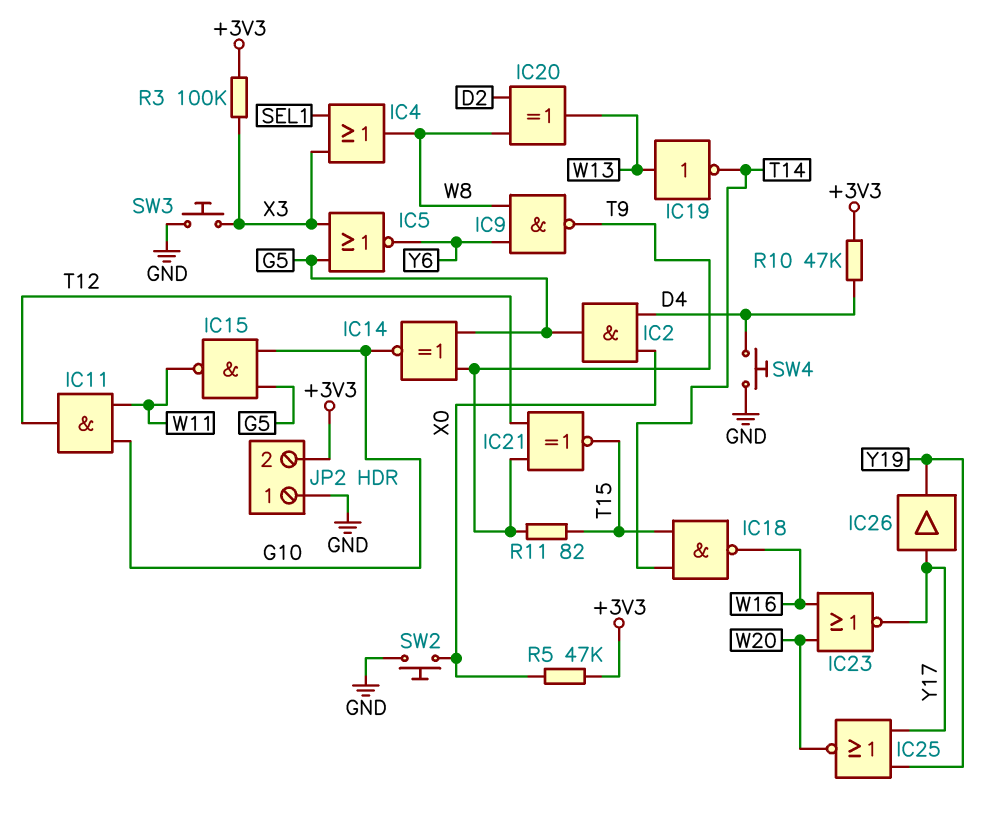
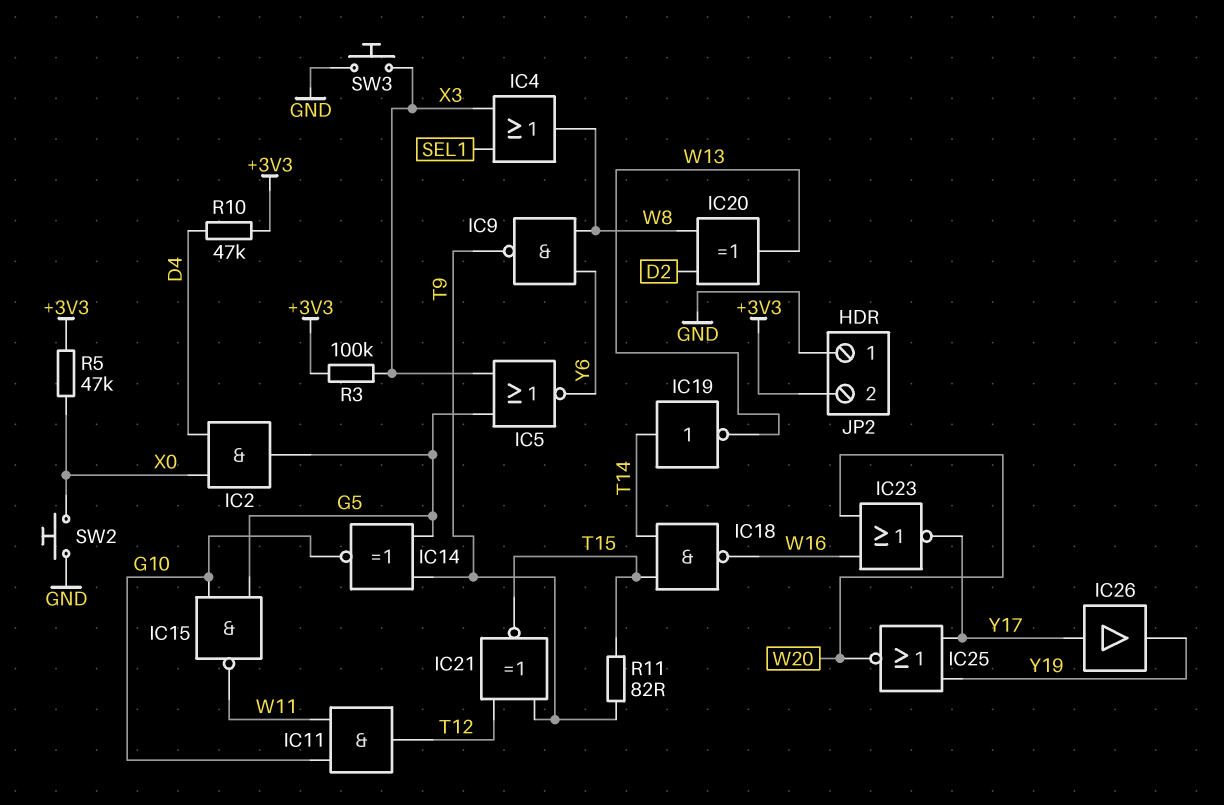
IC19: NOT (in W13, out T14) -> NOT (in T14, out W13)
SW4: button (D4, GND) -> none

